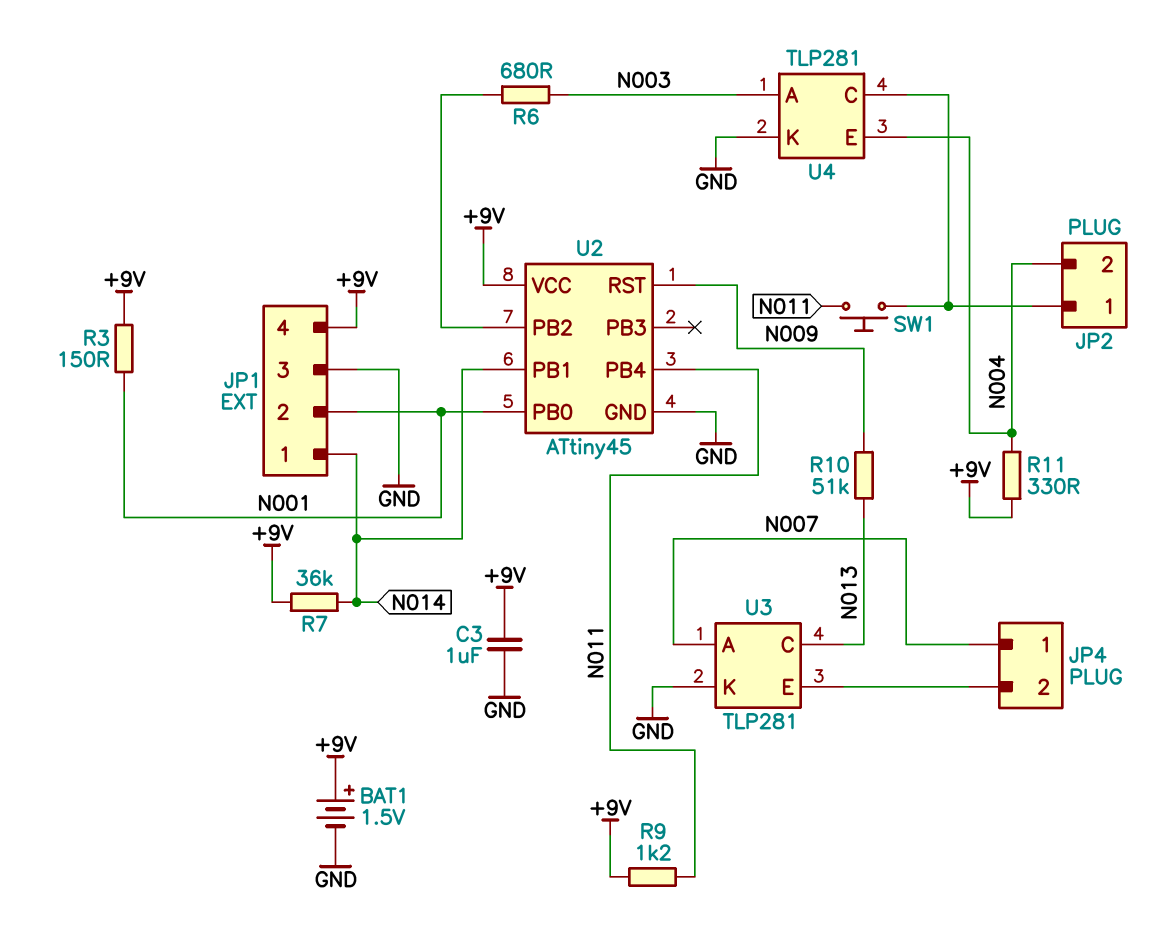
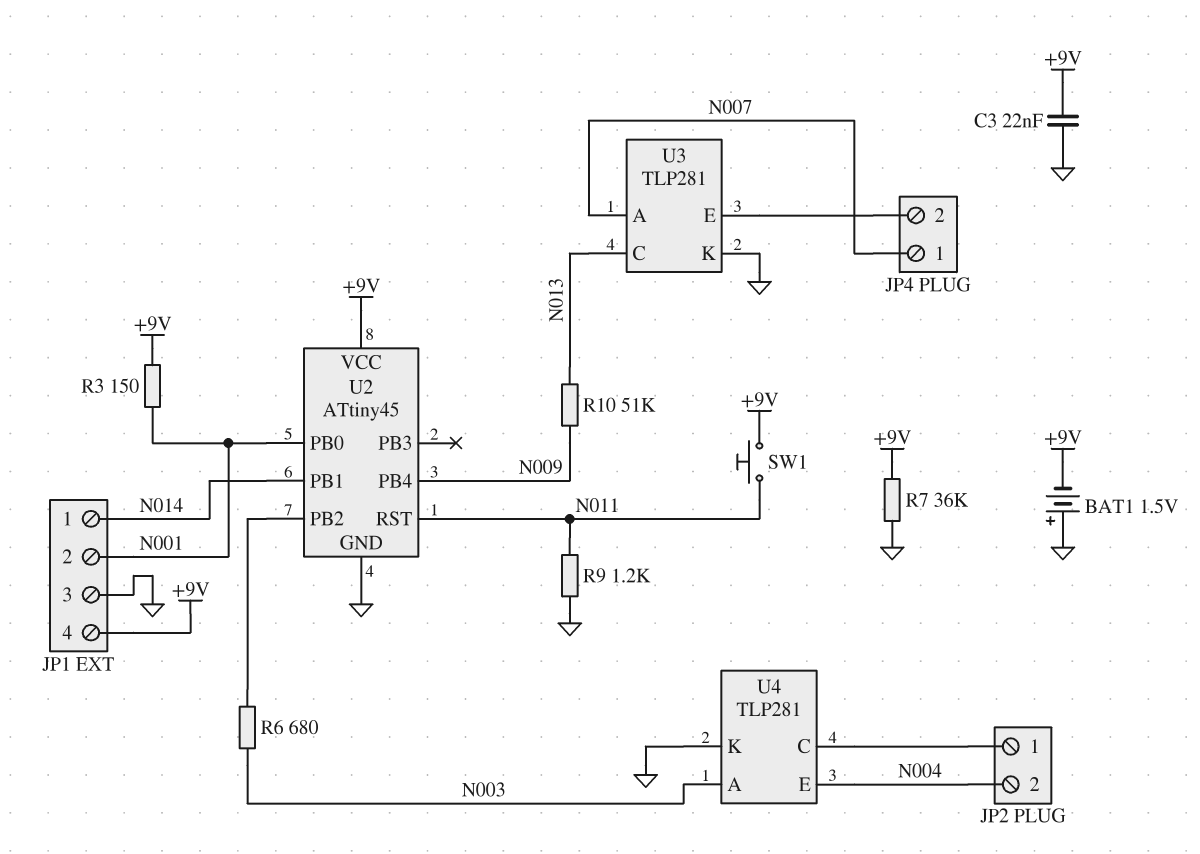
BAT1: 1.5V (plus +9V, minus GND) -> 1.5V (plus GND, minus +9V)
C3: 1uF (+9V, GND) -> 22nF (+9V, GND)
R7: 36k (+9V, N014) -> 36k (+9V, GND)
R9: 1.2k (+9V, N011) -> 1.2k (GND, N011)
R11: 330 (+9V, N004) -> none
SW1: button (JP2/1, N011) -> button (+9V, N011)
U2 pin PB4: N011 -> N009
U2 pin RST: N009 -> N011

